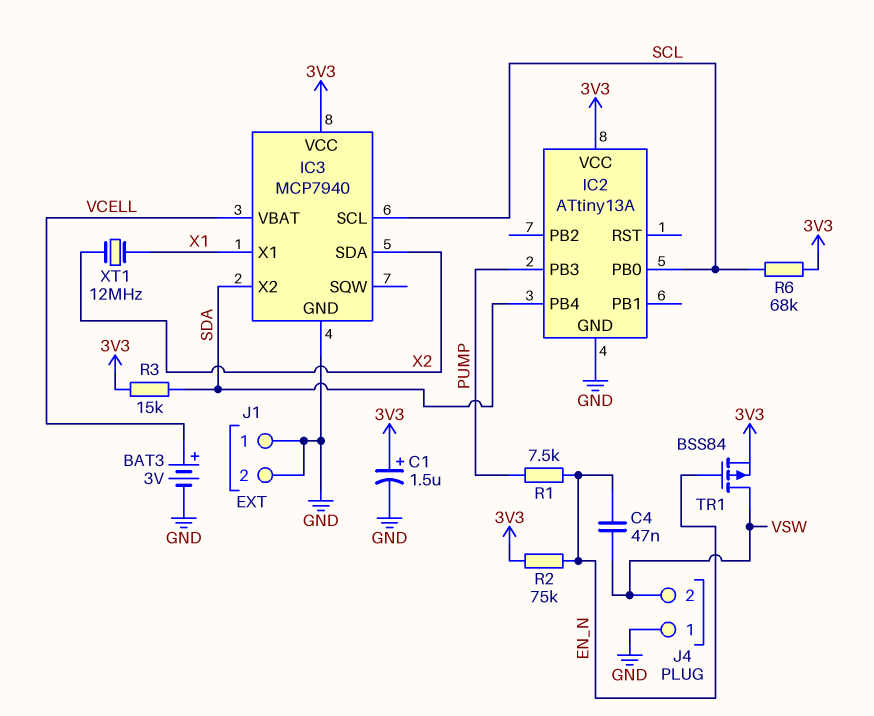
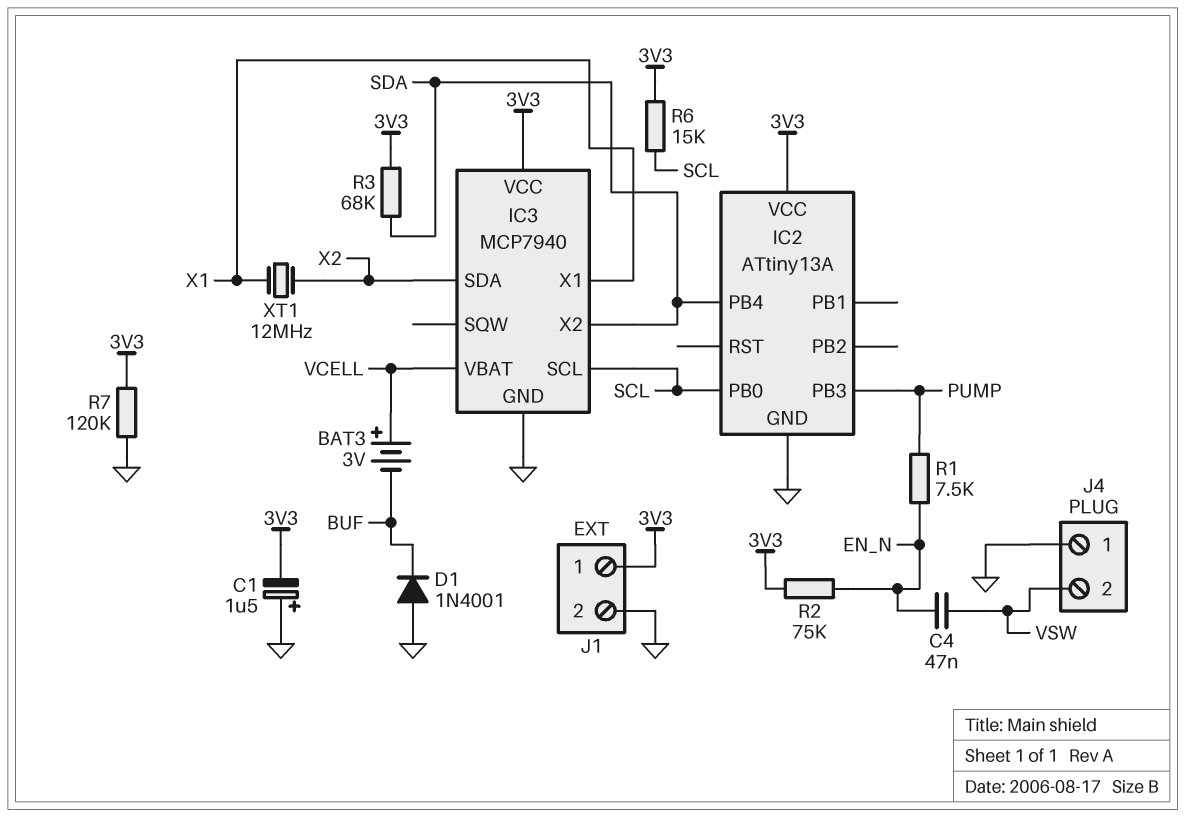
BAT3: 3V (plus VCELL, minus GND) -> 3V (plus VCELL, minus BUF)
C1: 1.5uF (plus 3V3, minus GND) -> 1.5uF (plus GND, minus 3V3)
D1: none -> diode 1N4001 (A GND, K BUF)
J1 pin 1: GND -> 3V3
R3: 15k (3V3, SDA) -> 68k (3V3, SDA)
R6: 68k (3V3, SCL) -> 15k (3V3, SCL)
R7: none -> 120k (3V3, GND)
TR1: PMOS BSS84 (G EN_N, D VSW, S 3V3) -> none

